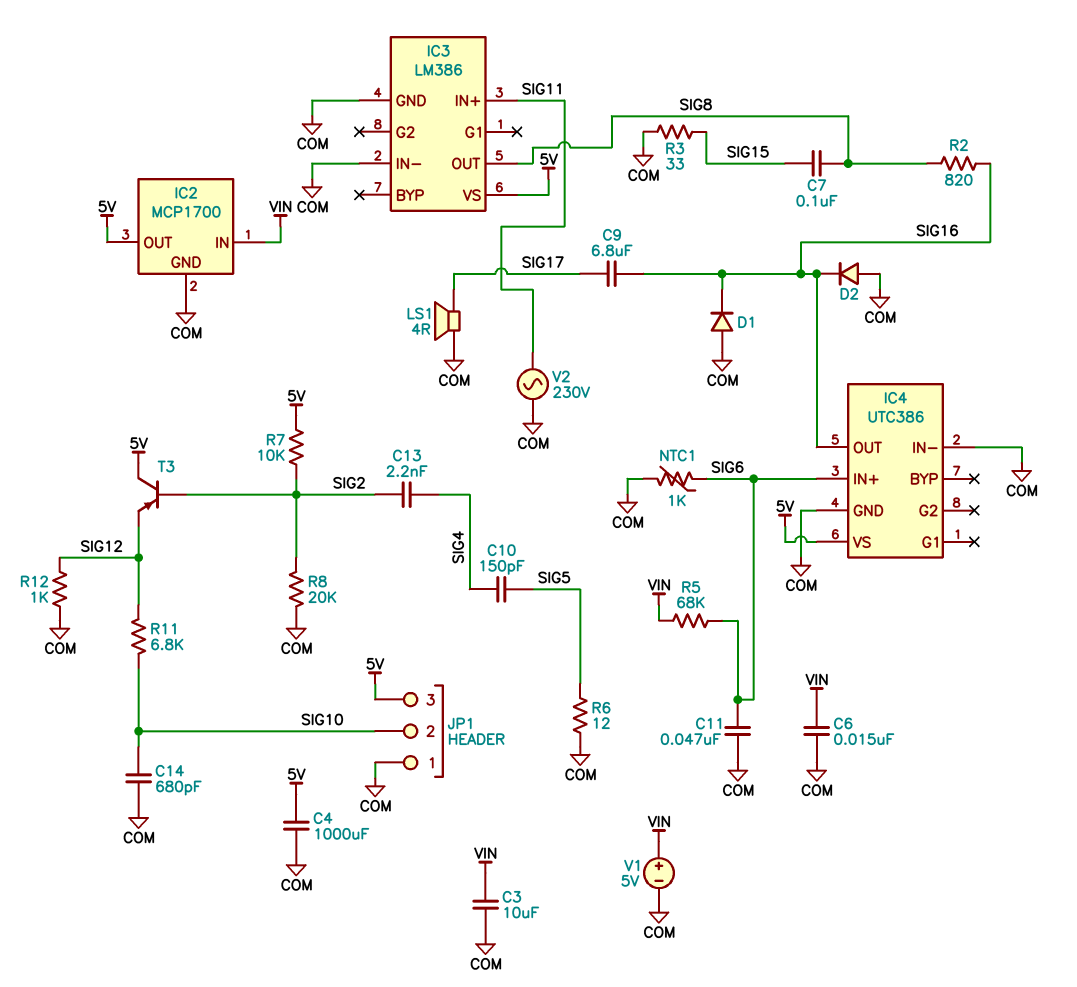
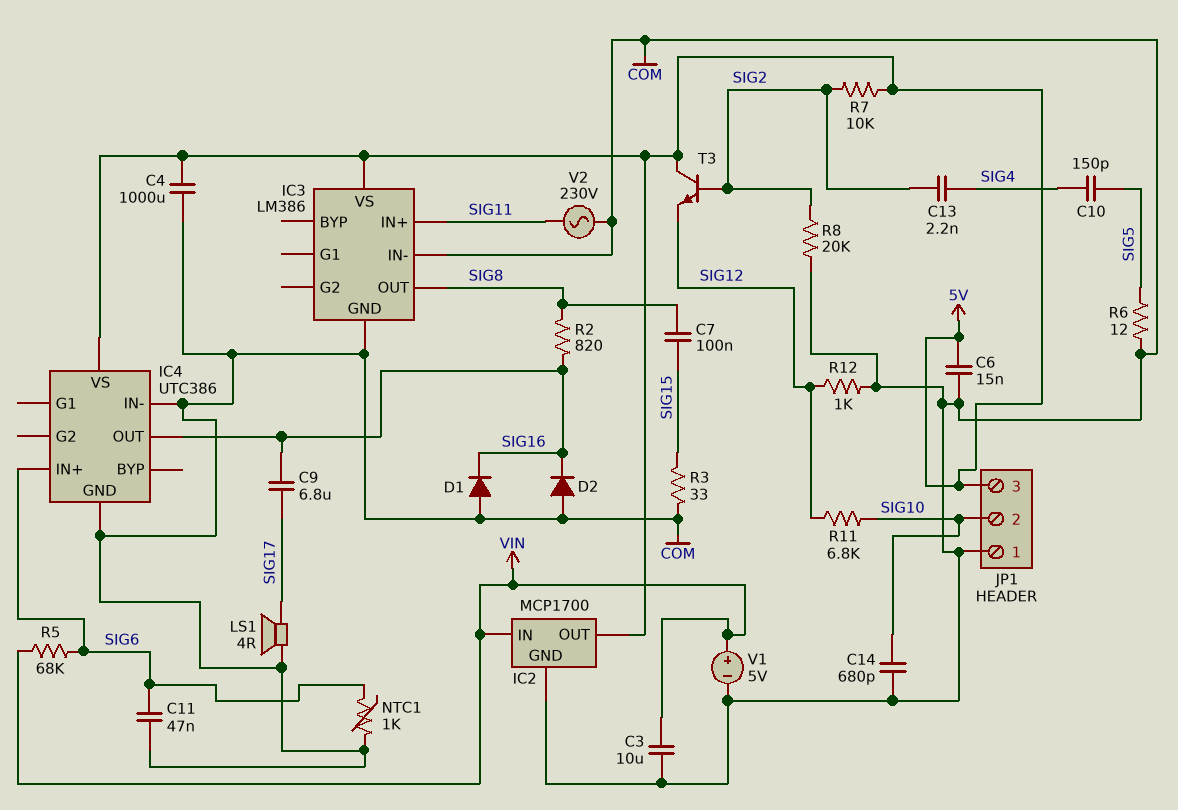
C6: 15nF (COM, VIN) -> 15nF (5V, COM)
T3: PNP (B SIG2, C 5V, E SIG12) -> NPN (B SIG2, C 5V, E SIG12)

